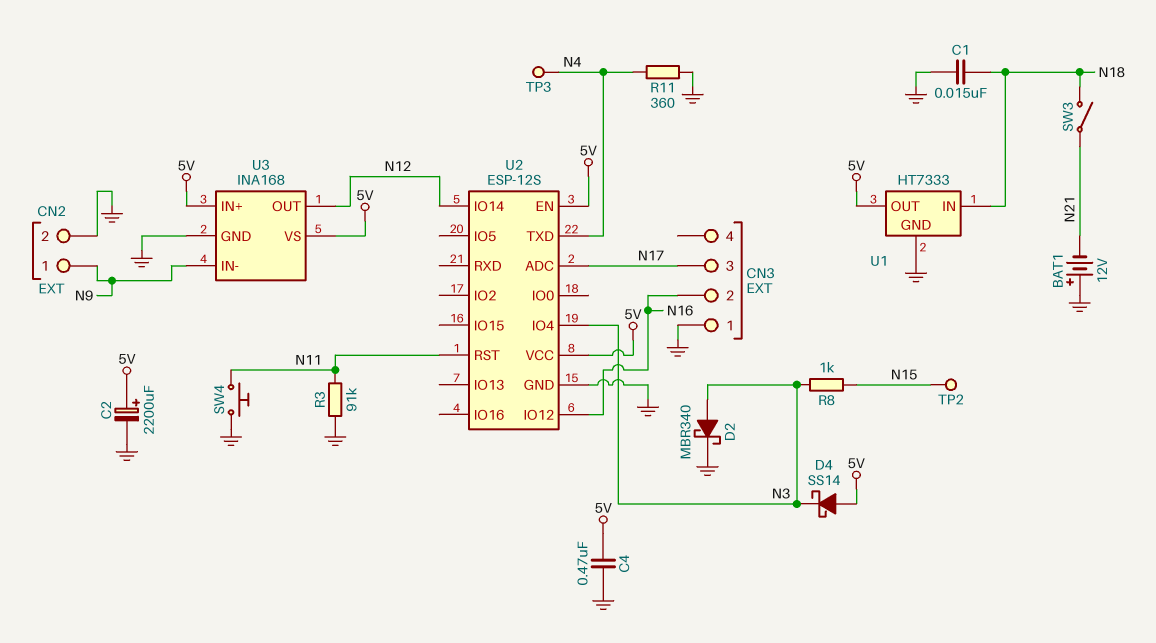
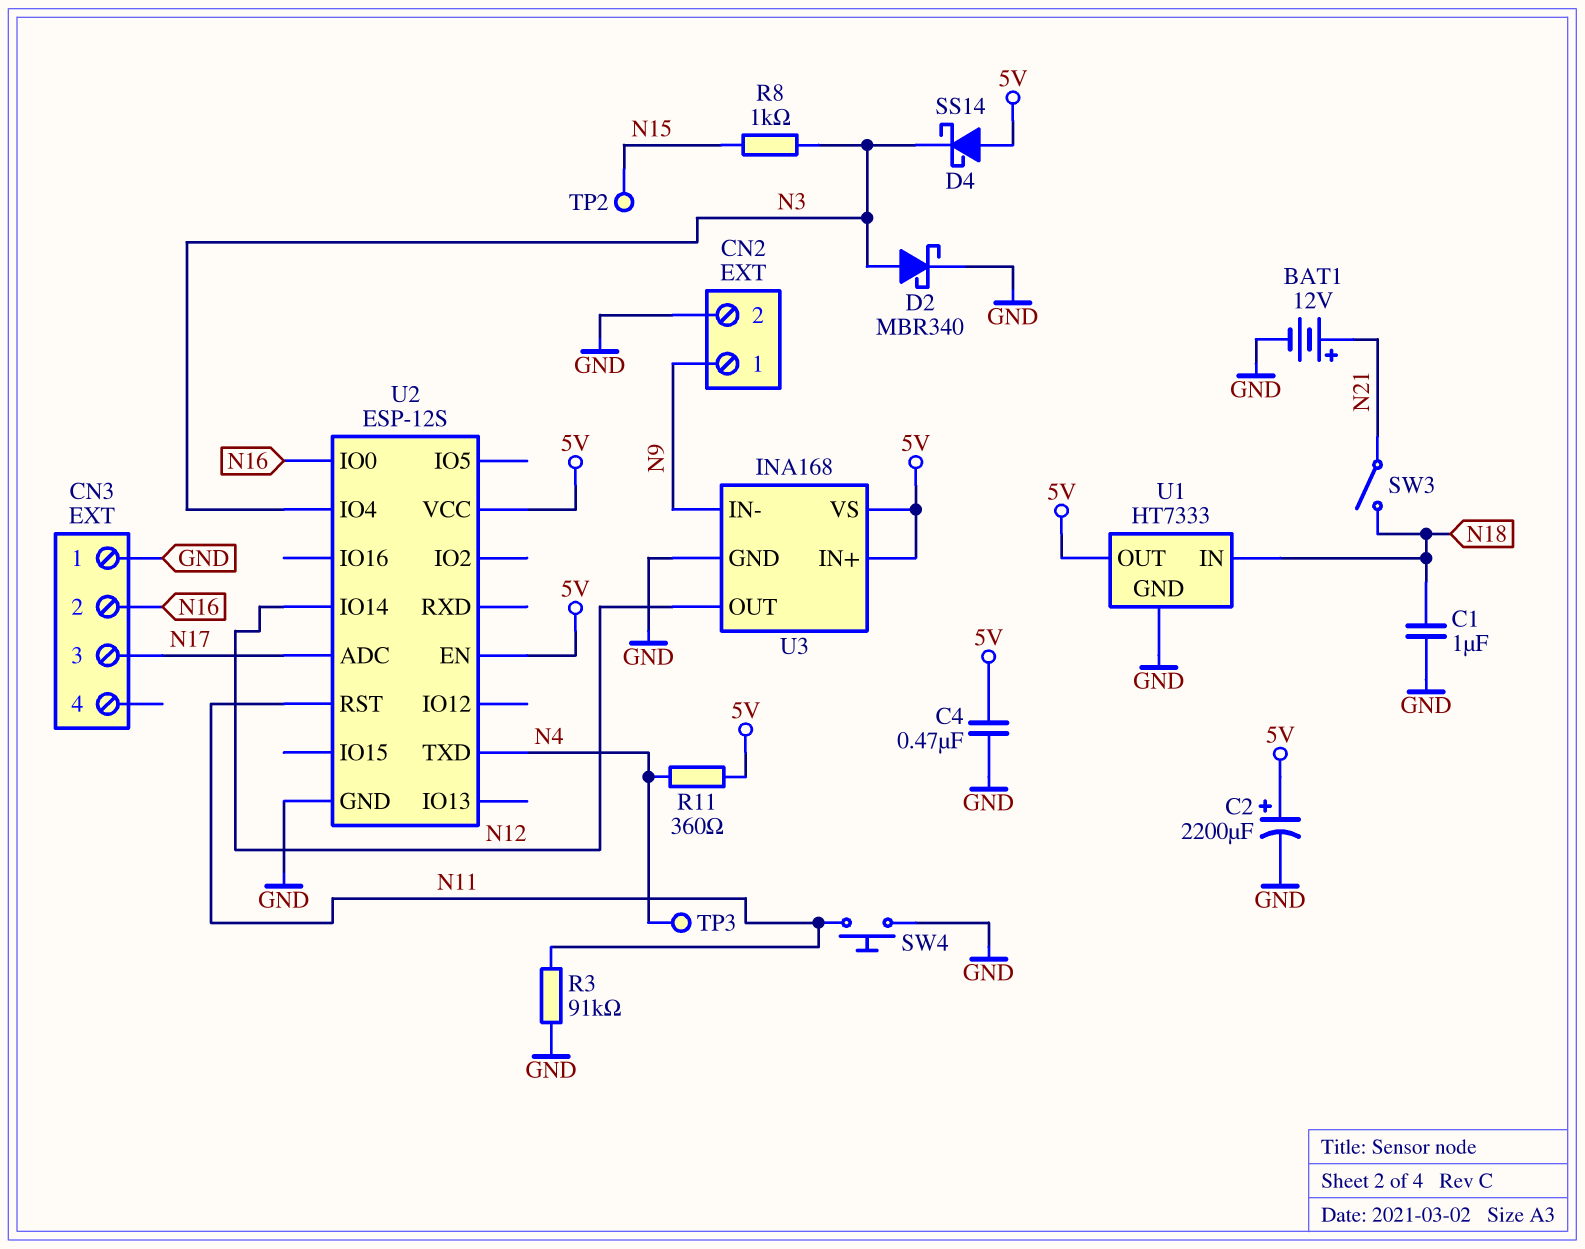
BAT1: 12V (plus GND, minus N21) -> 12V (plus N21, minus GND)
C1: 15nF (GND, N18) -> 1uF (GND, N18)
R11: 360 (GND, N4) -> 360 (5V, N4)
U2 pin IO0: none -> N16
U2 pin IO12: N16 -> none

